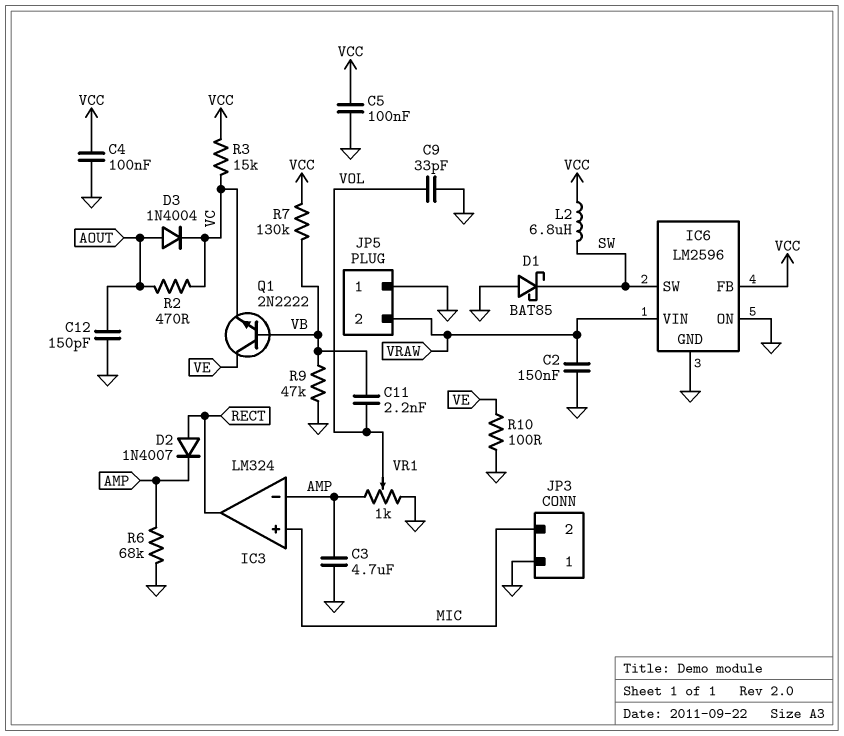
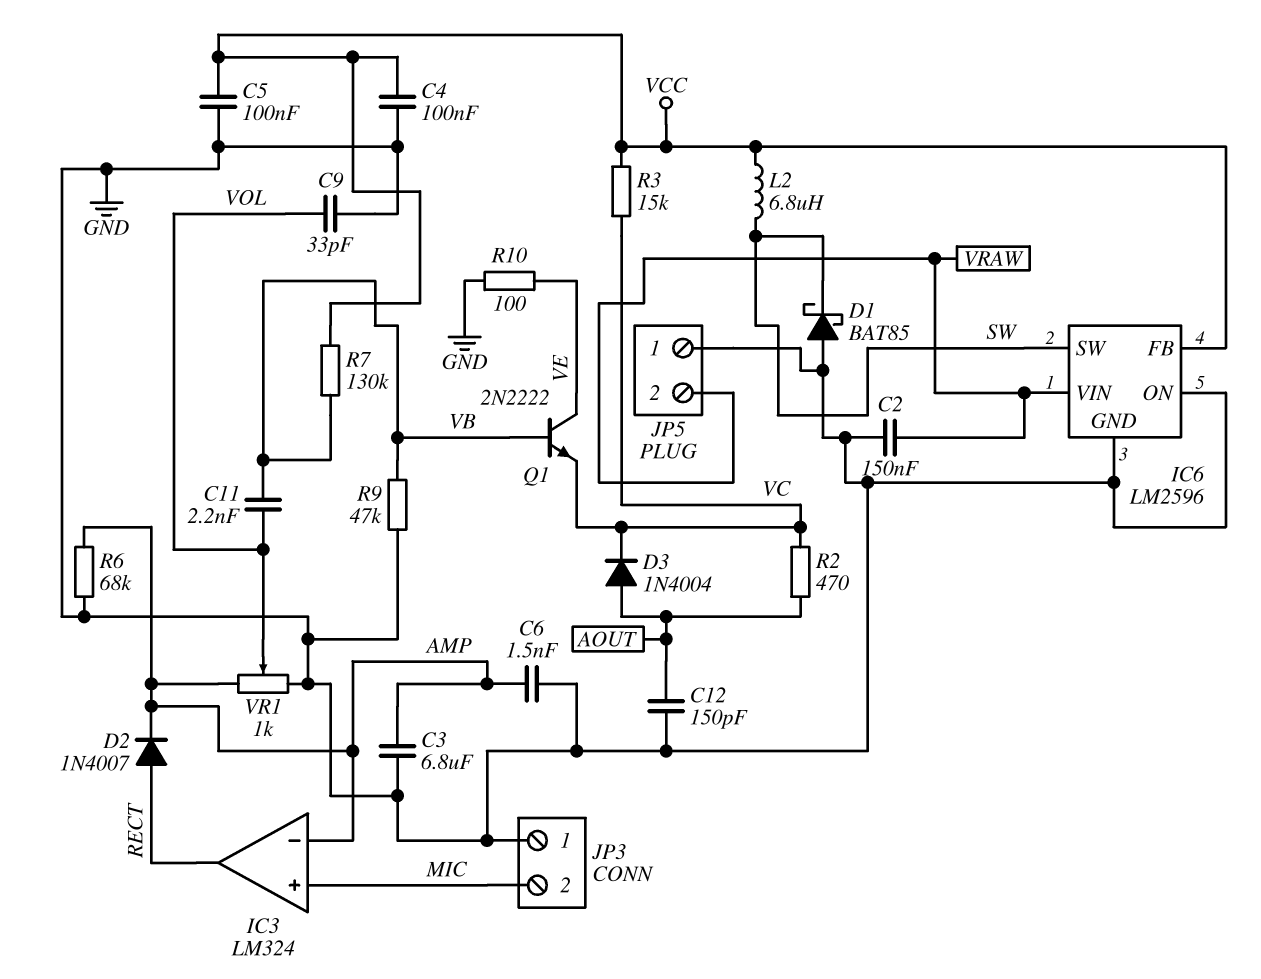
C3: 4.7uF (AMP, GND) -> 6.8uF (AMP, GND)
C6: none -> 1.5nF (AMP, GND)

